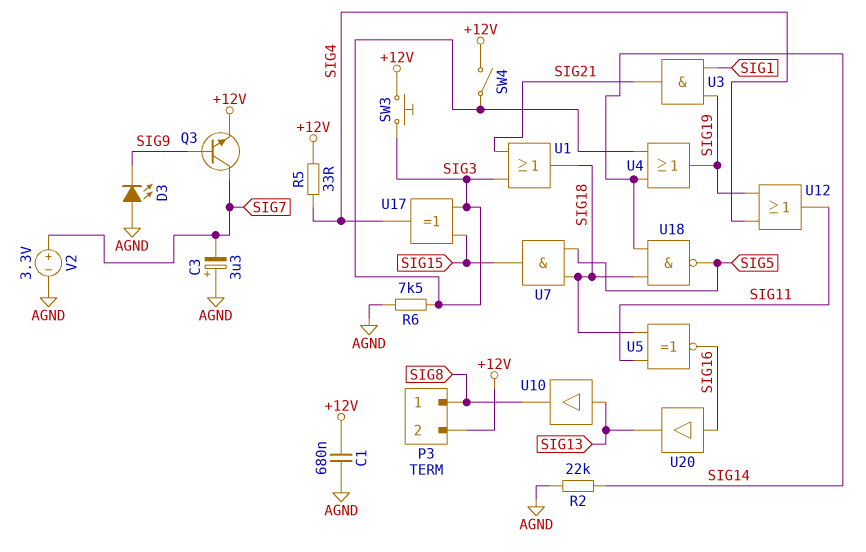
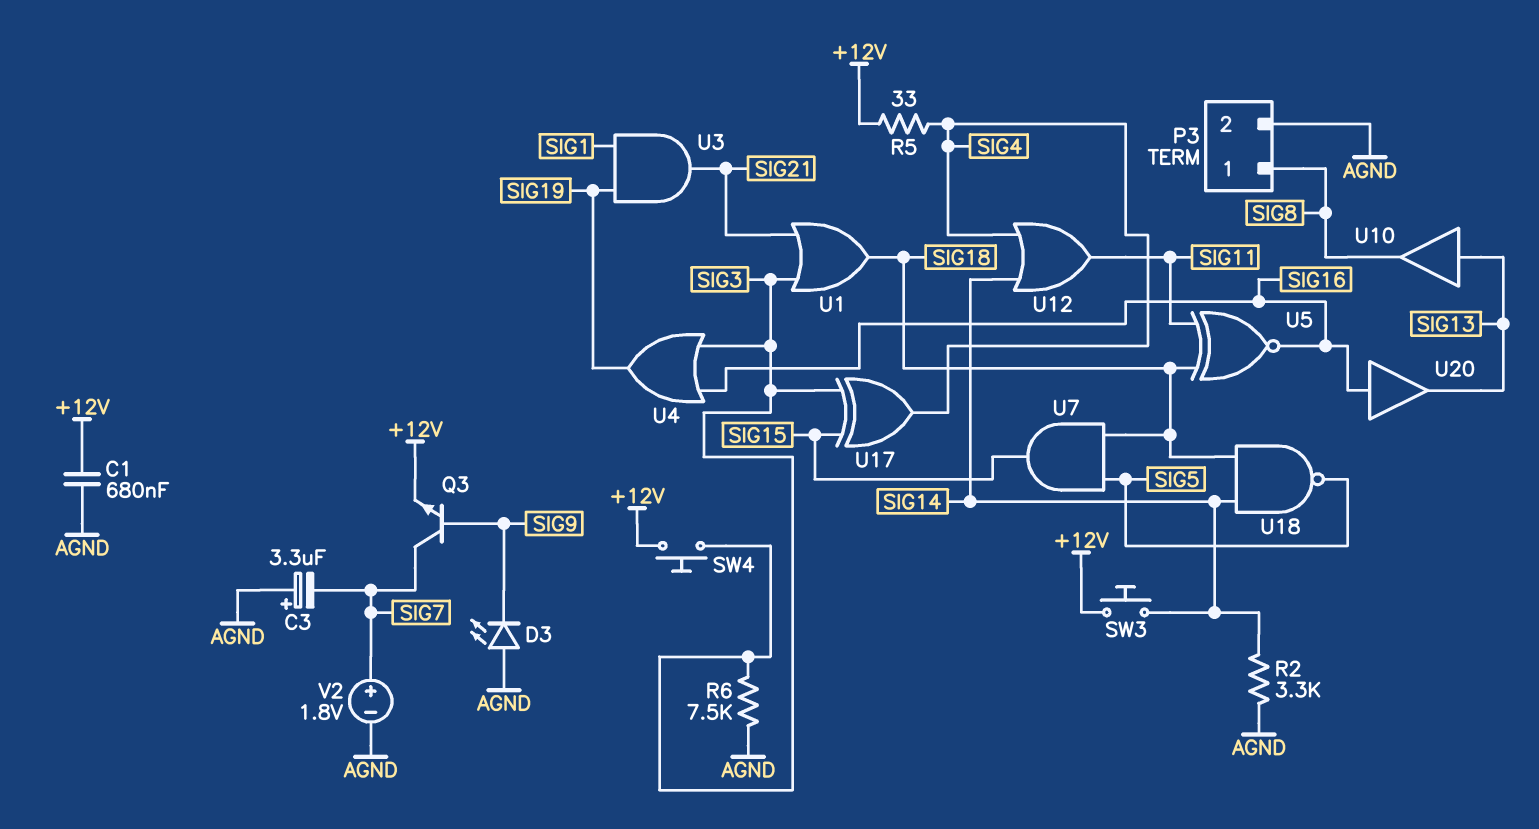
P3 pin 2: +12V -> AGND
R2: 22k (AGND, SIG14) -> 3.3k (AGND, SIG14)
SW3: button (+12V, SIG3) -> button (+12V, SIG14)
SW4: switch (+12V, SIG3) -> button (+12V, SIG3)
U4: OR (in SIG3, in SIG14, out SIG19) -> OR (in SIG3, in SIG16, out SIG19)
U12: OR (in SIG4, in SIG19, out SIG11) -> OR (in SIG4, in SIG14, out SIG11)
V2: 3.3V (plus SIG7, minus AGND) -> 1.8V (plus SIG7, minus AGND)

